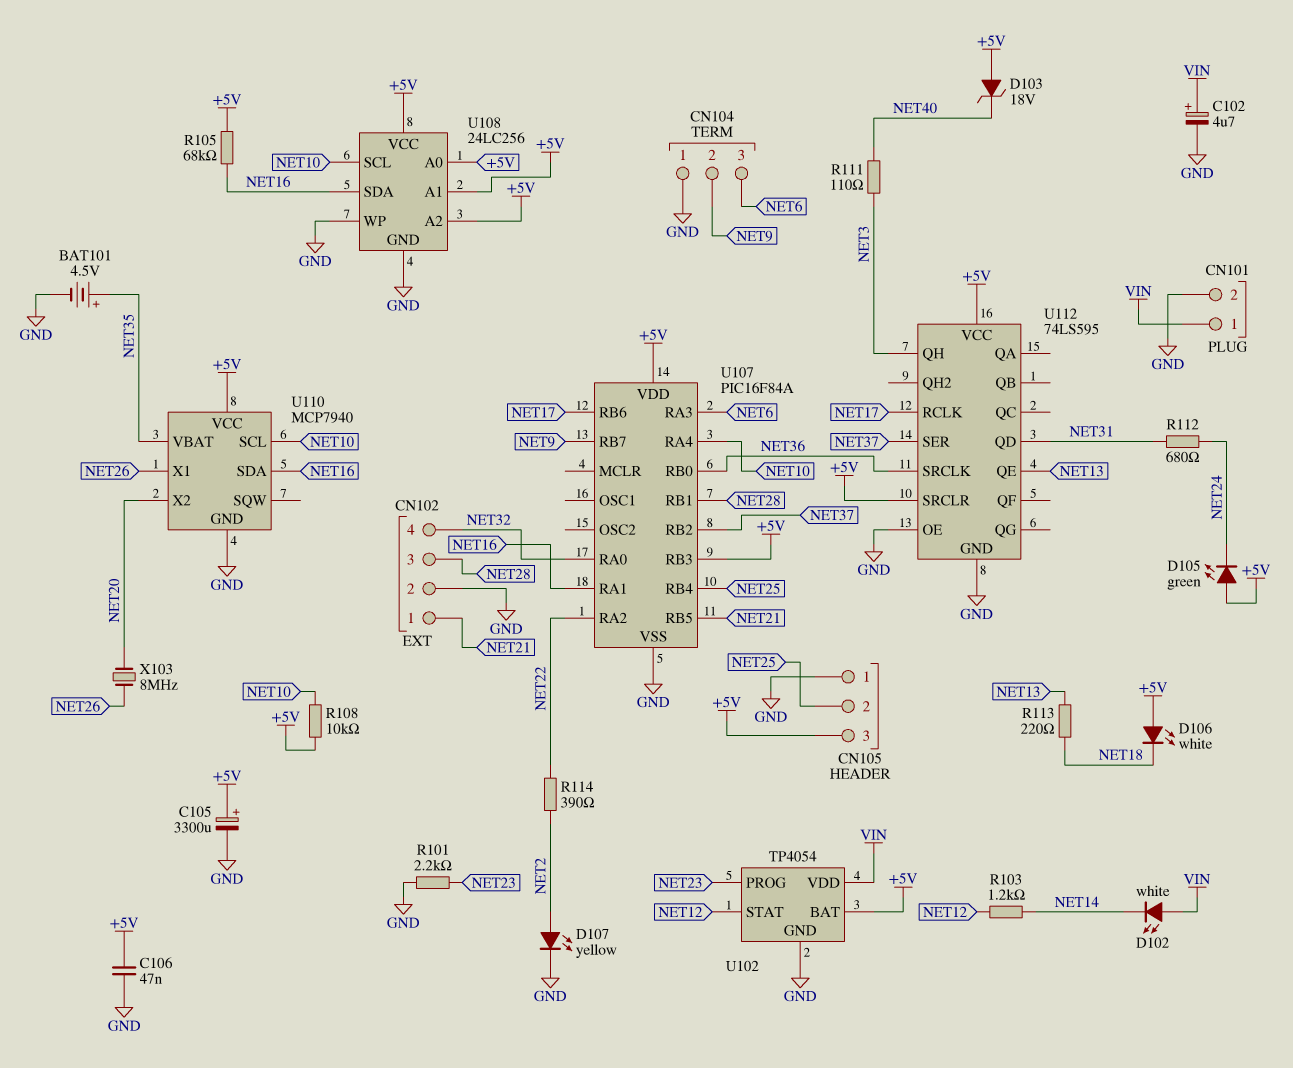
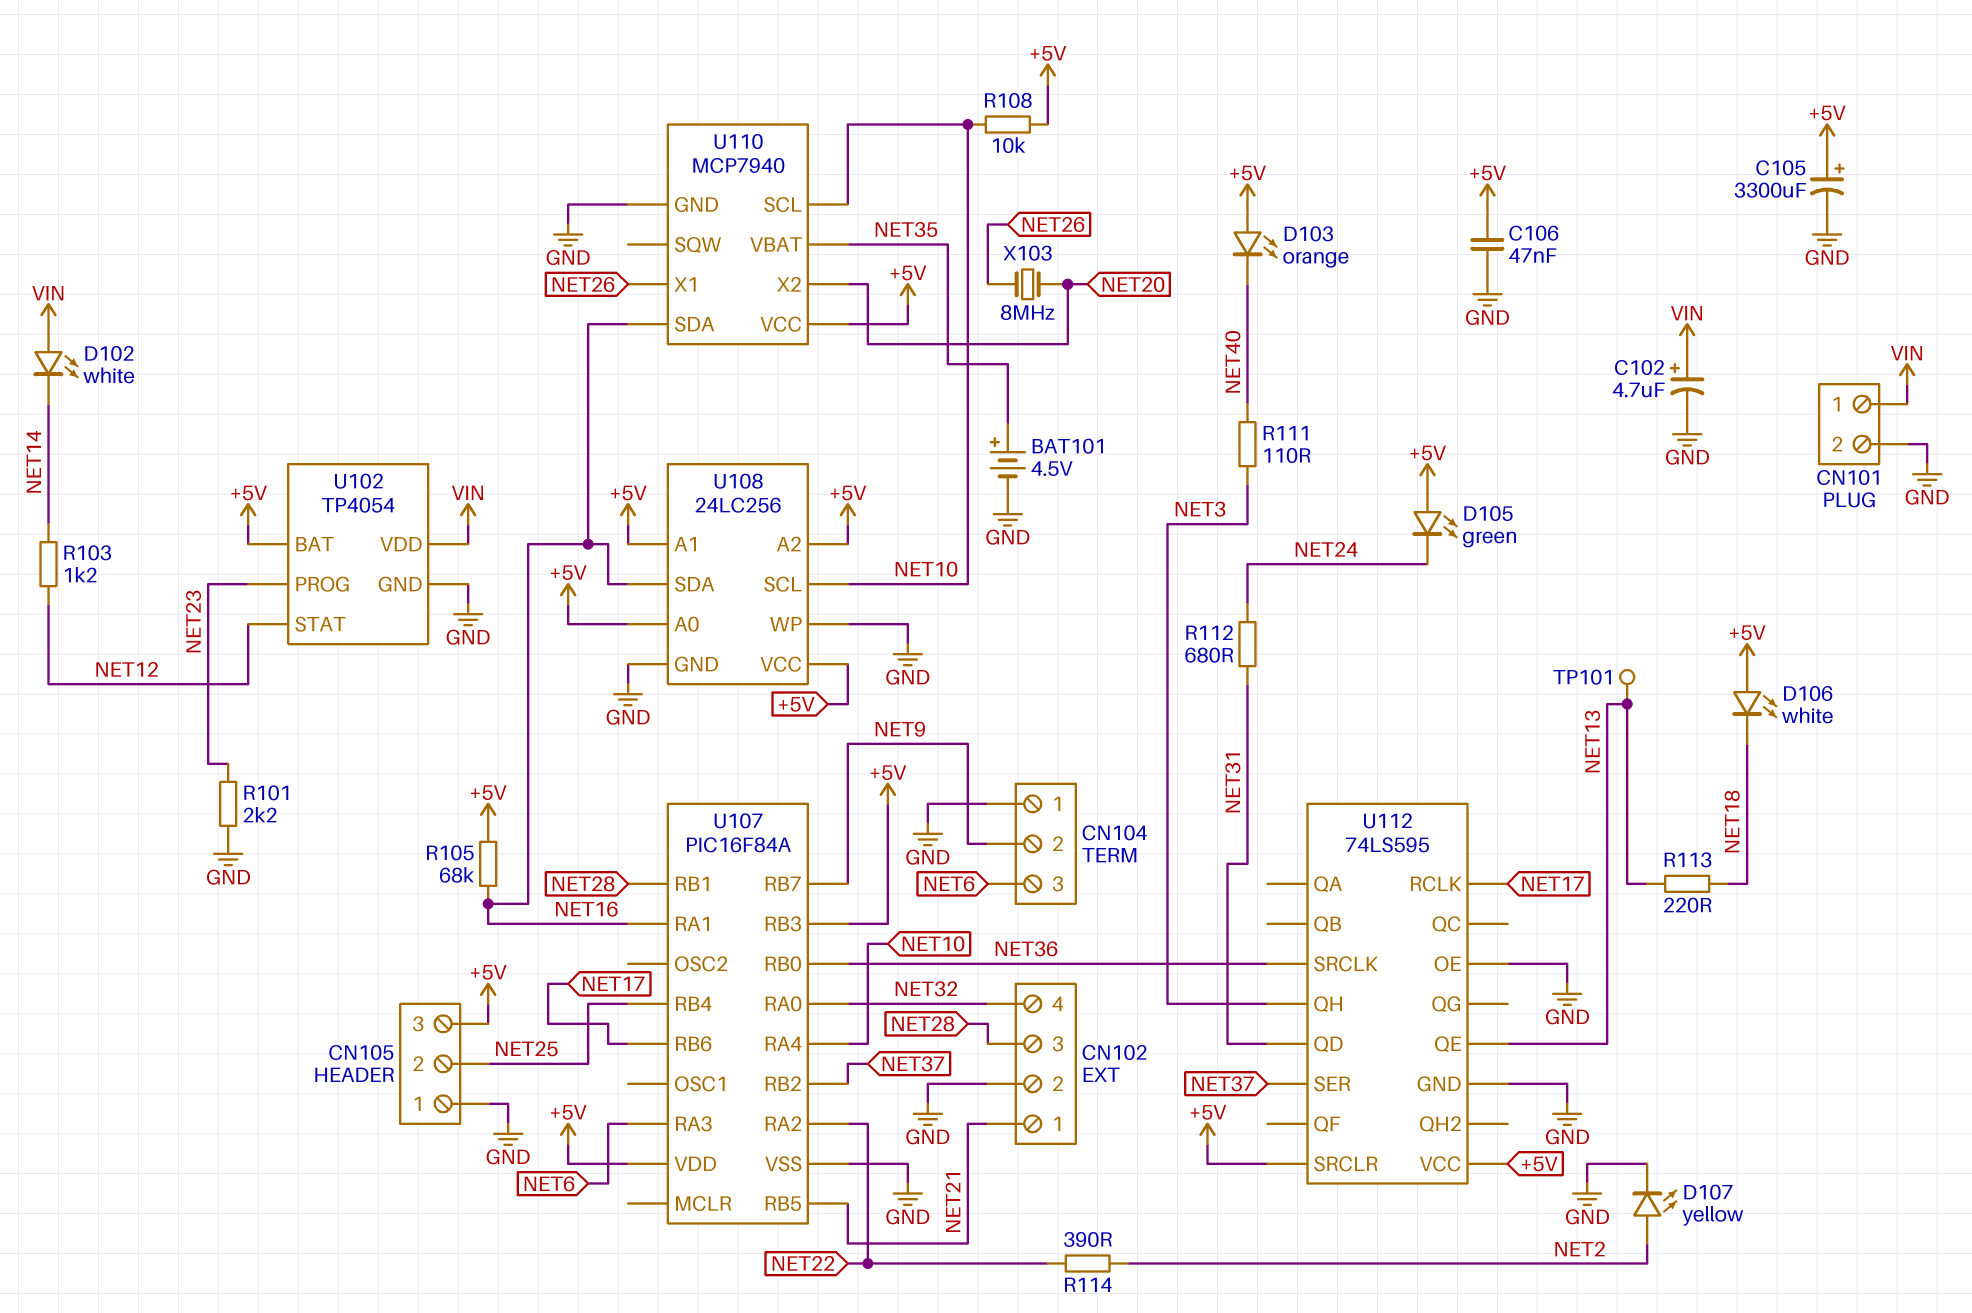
D103: zener 18V (A +5V, K NET40) -> LED orange (A +5V, K NET40)
TP101: none -> test point (NET13)

